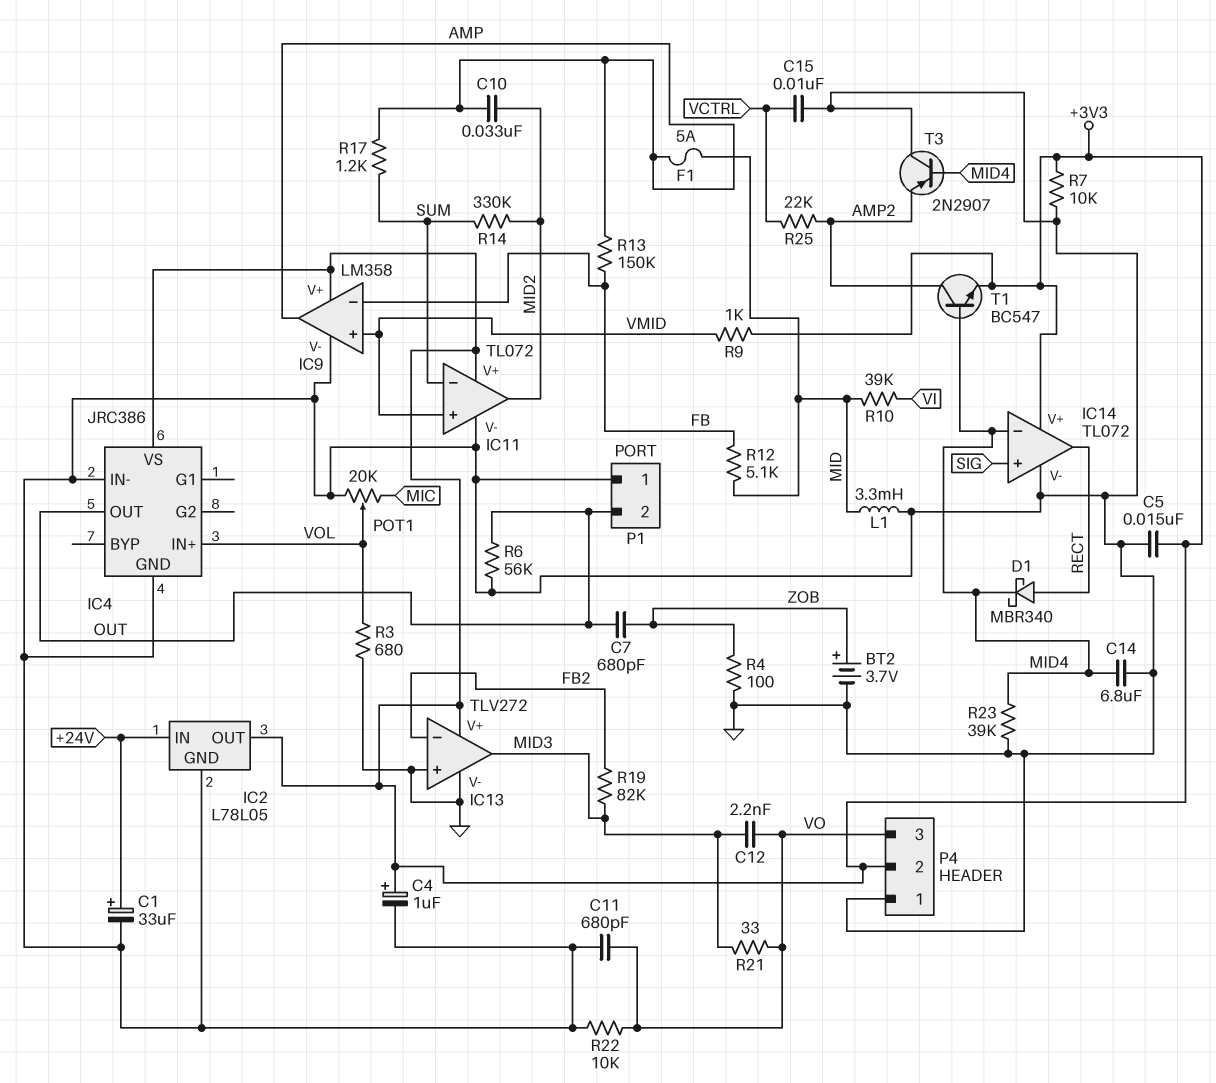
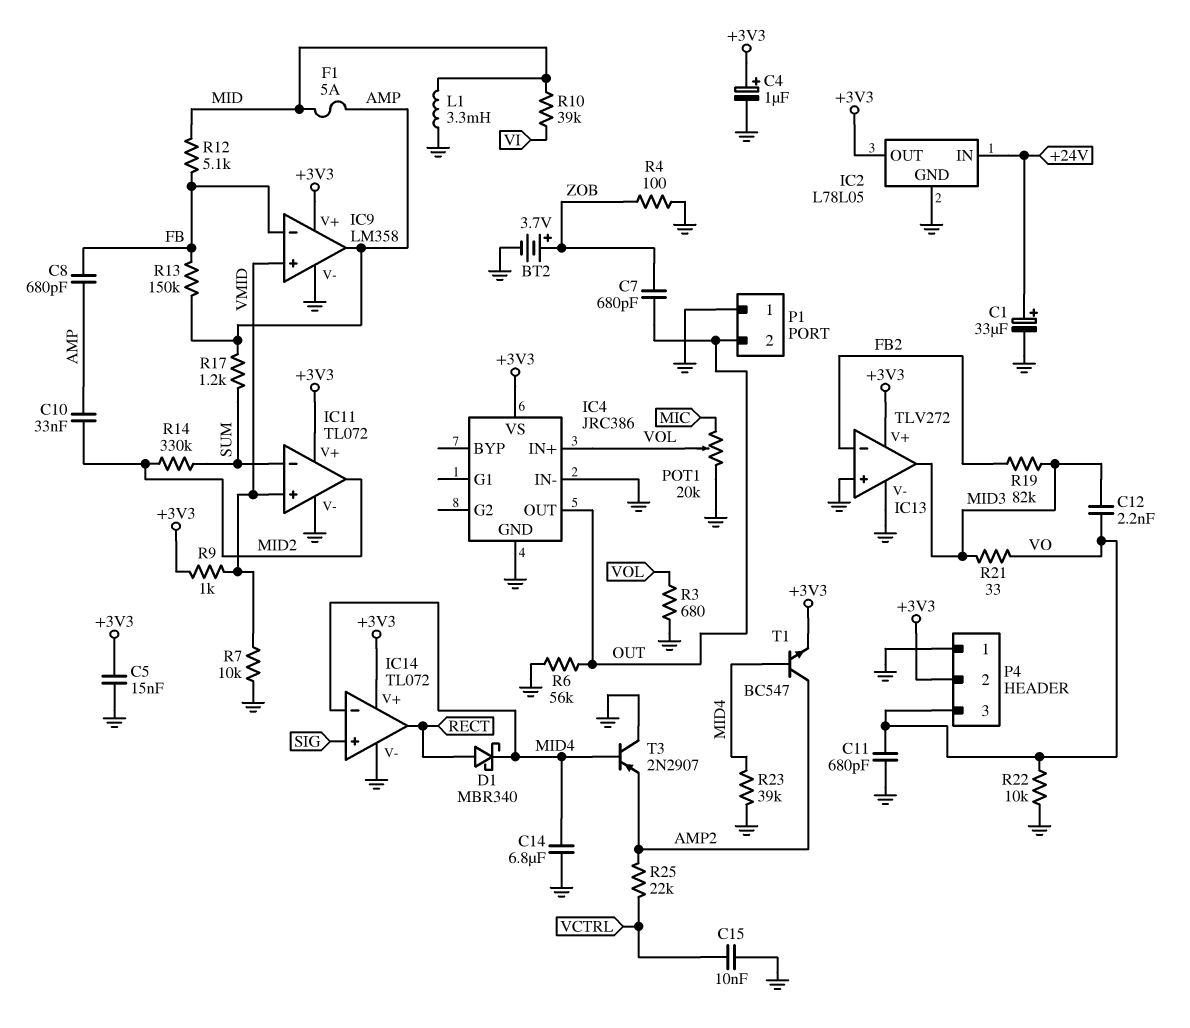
C8: none -> 680pF (AMP, FB)
R7: 10k (+3V3, GND) -> 10k (GND, VMID)

